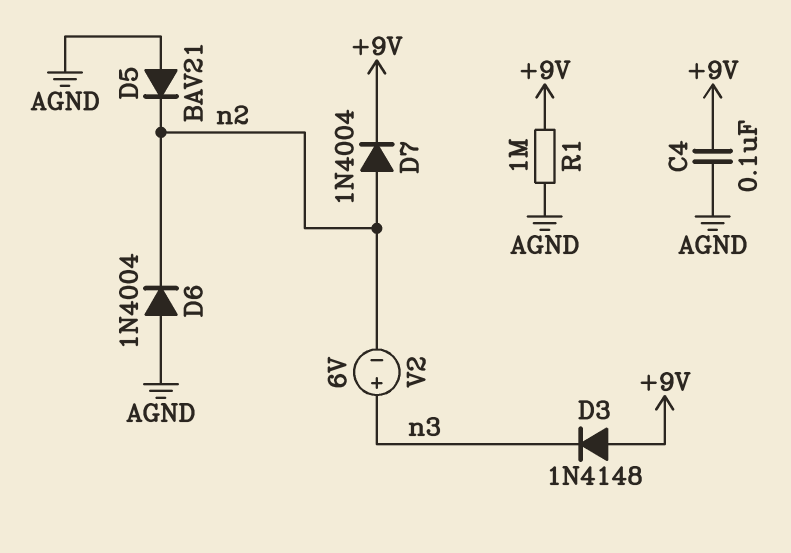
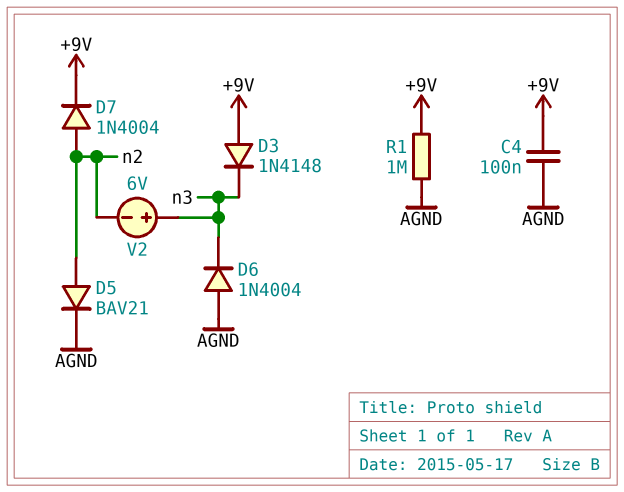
D5: diode BAV21 (A AGND, K n2) -> diode BAV21 (A n2, K AGND)
D6: diode 1N4004 (A AGND, K n2) -> diode 1N4004 (A AGND, K n3)

